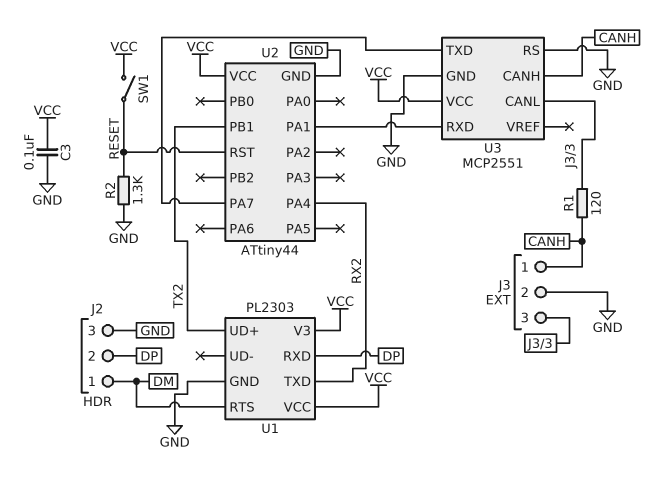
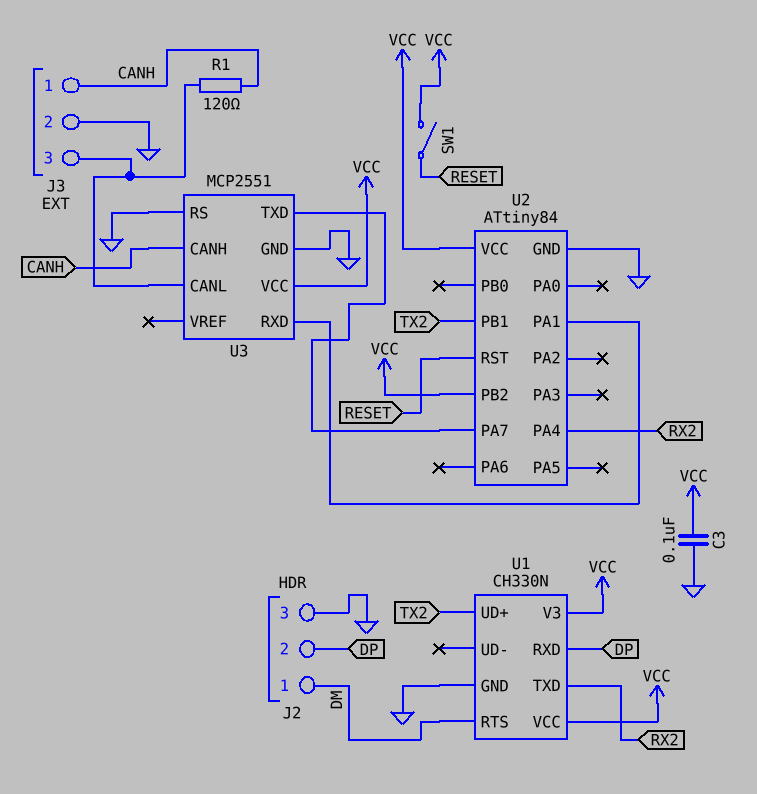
R2: 1.3k (GND, RESET) -> none
U1: PL2303 -> CH330N
U2: ATtiny44 -> ATtiny84
U2 pin PB2: none -> VCC

